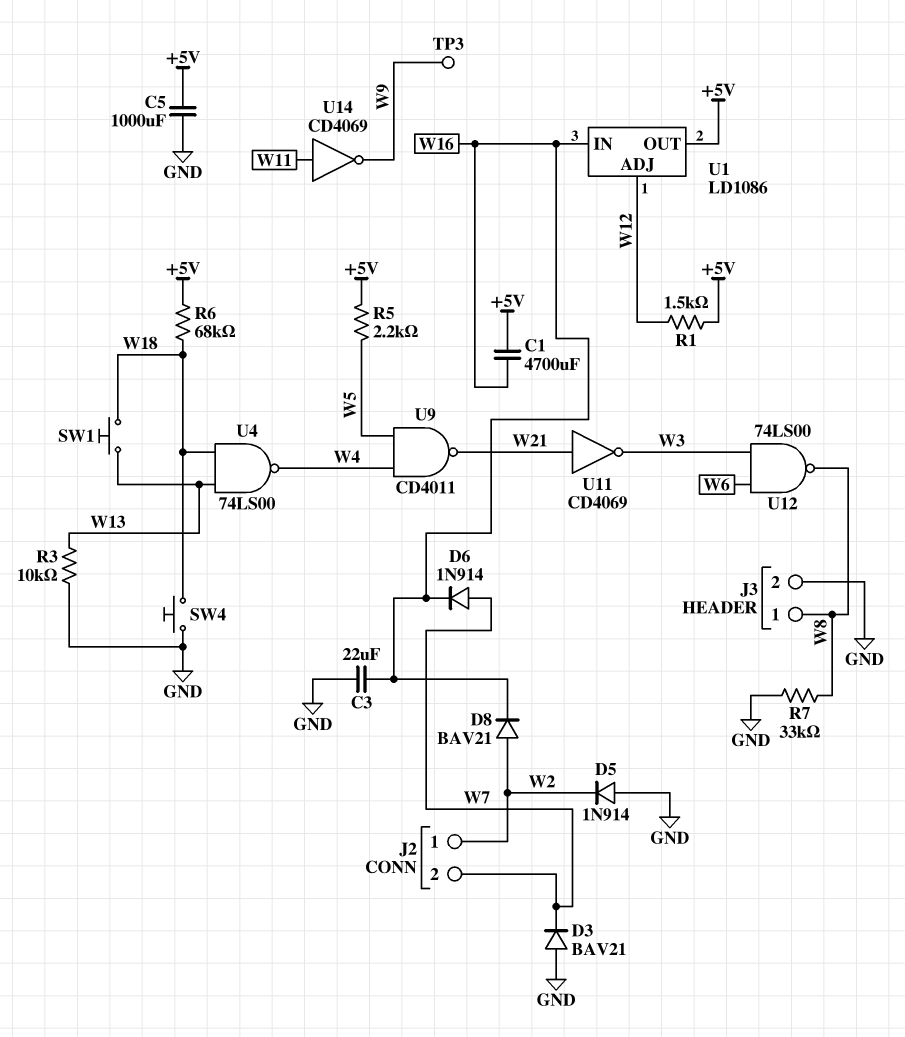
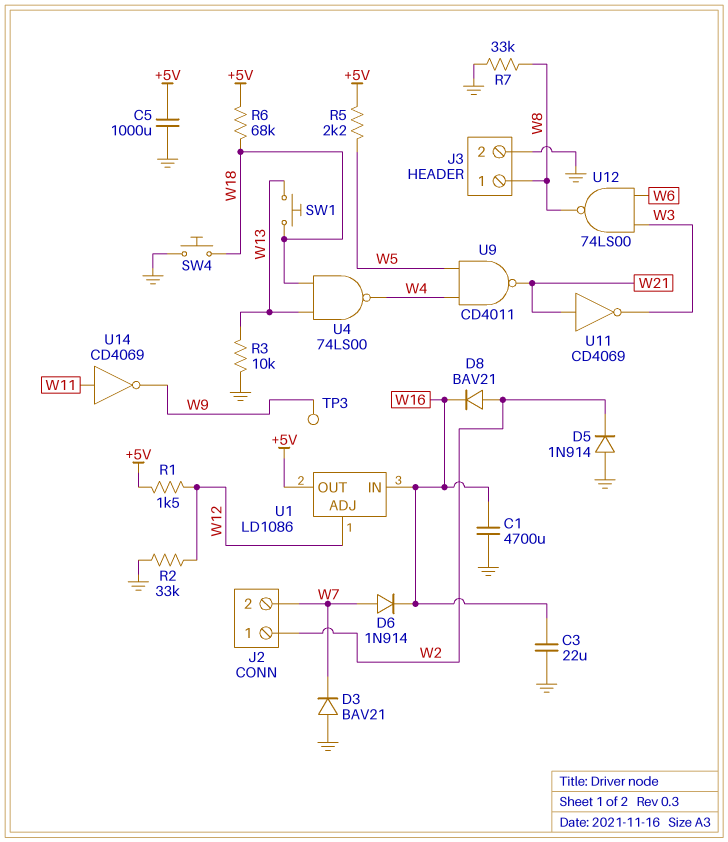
C1: 4700uF (+5V, W16) -> 4700uF (GND, W16)
R2: none -> 33k (GND, W12)

